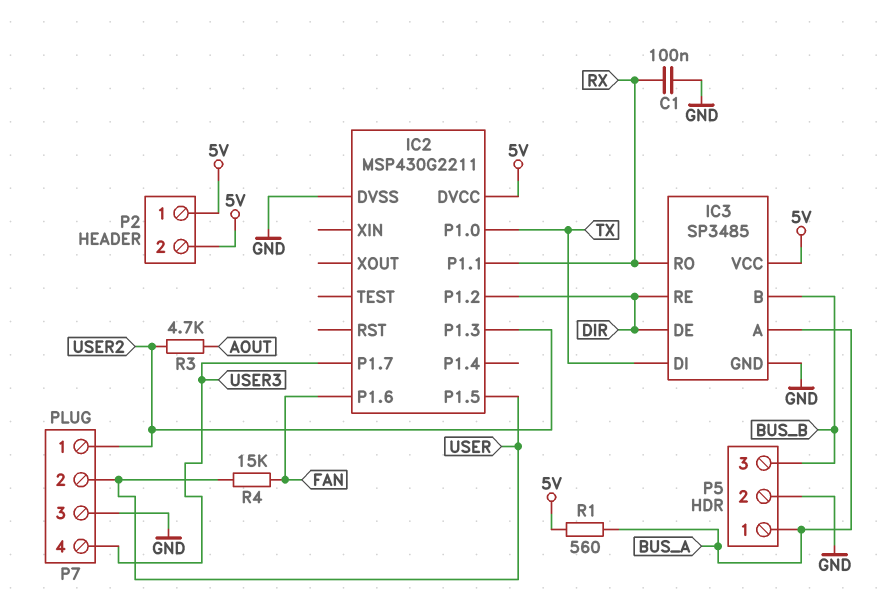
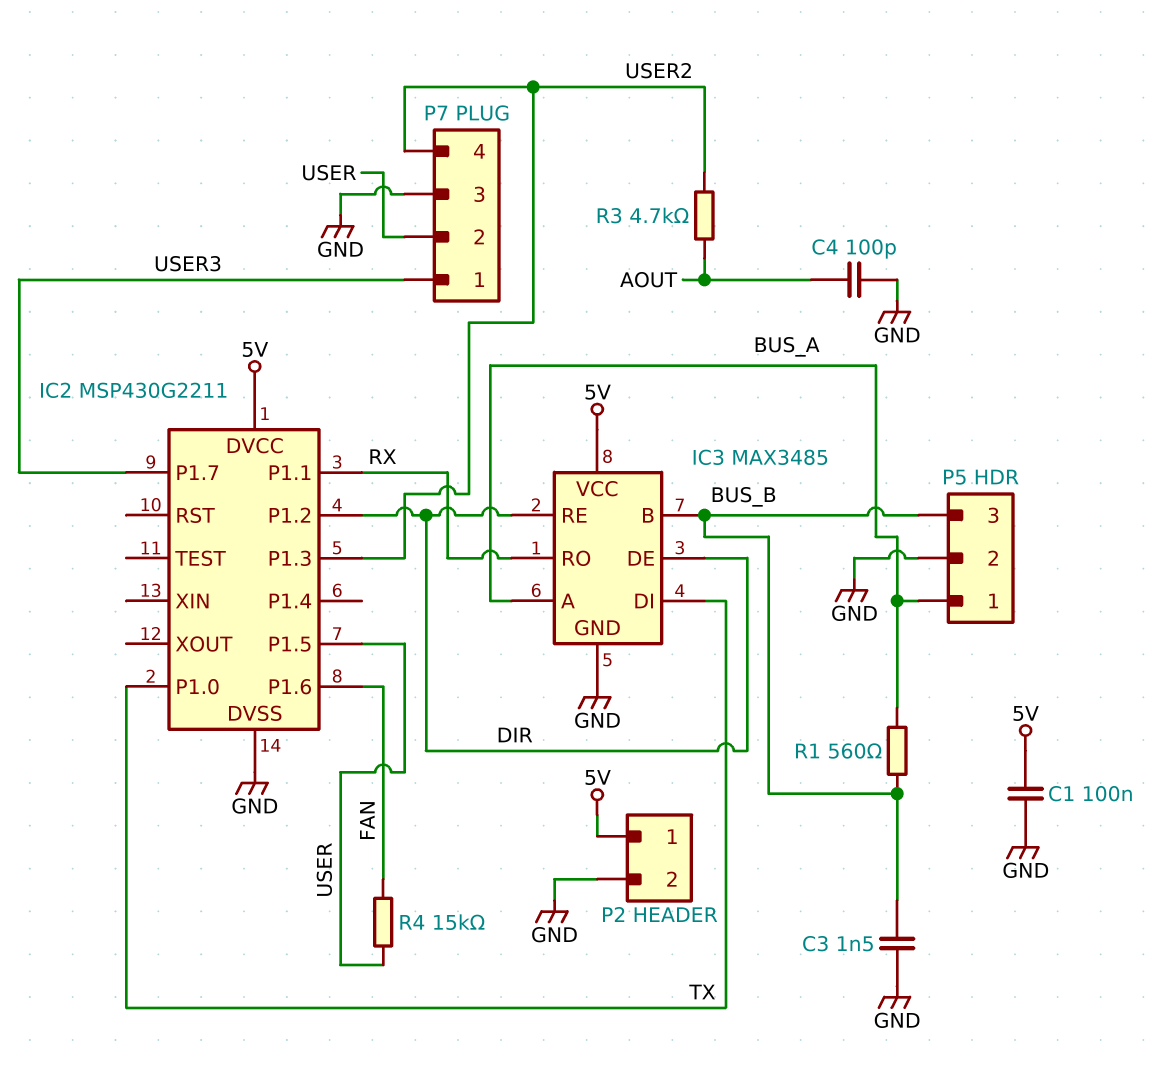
C1: 100nF (GND, RX) -> 100nF (5V, GND)
C3: none -> 1.5nF (BUS_B, GND)
C4: none -> 100pF (AOUT, GND)
IC3: SP3485 -> MAX3485
P2 pin 2: 5V -> GND
P7 pin 1: USER2 -> USER3
P7 pin 4: USER3 -> USER2
R1: 560 (5V, BUS_A) -> 560 (BUS_A, BUS_B)

